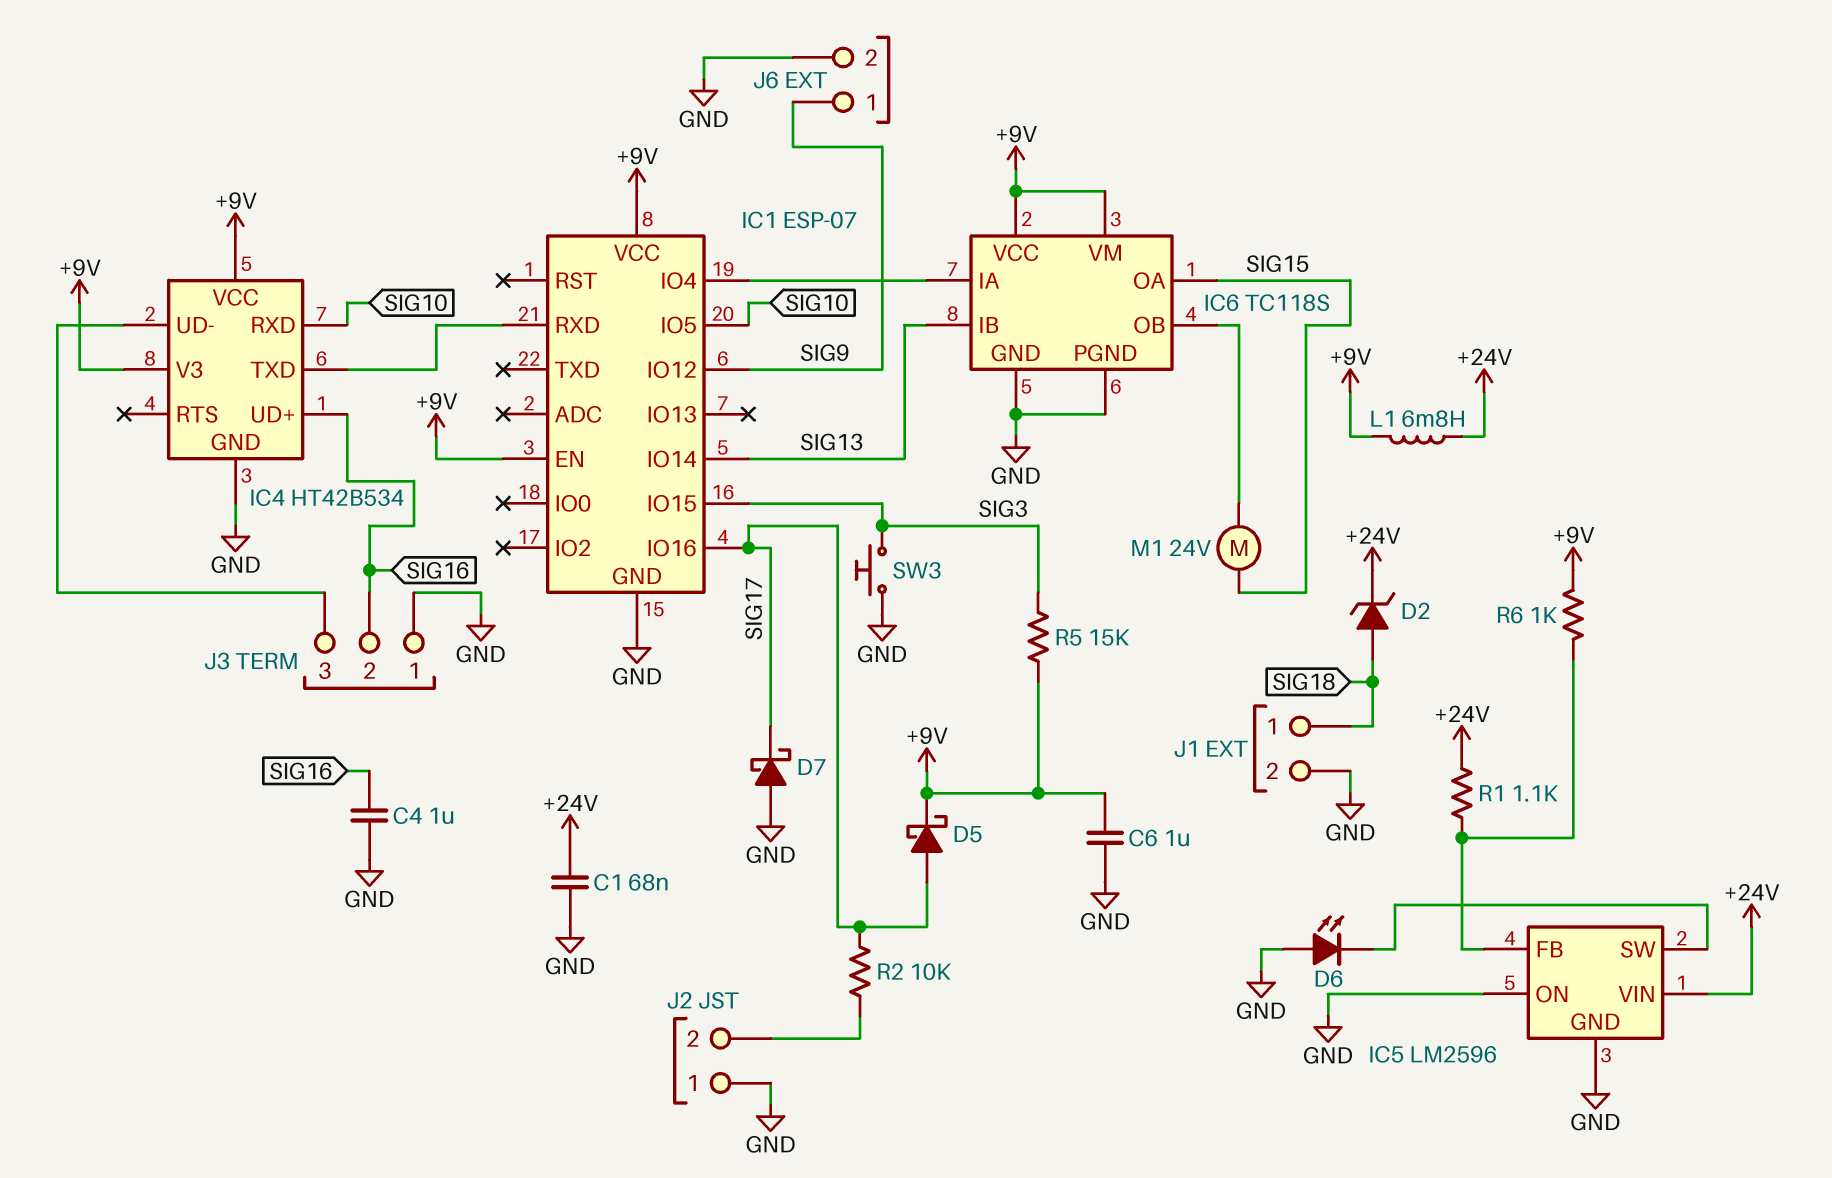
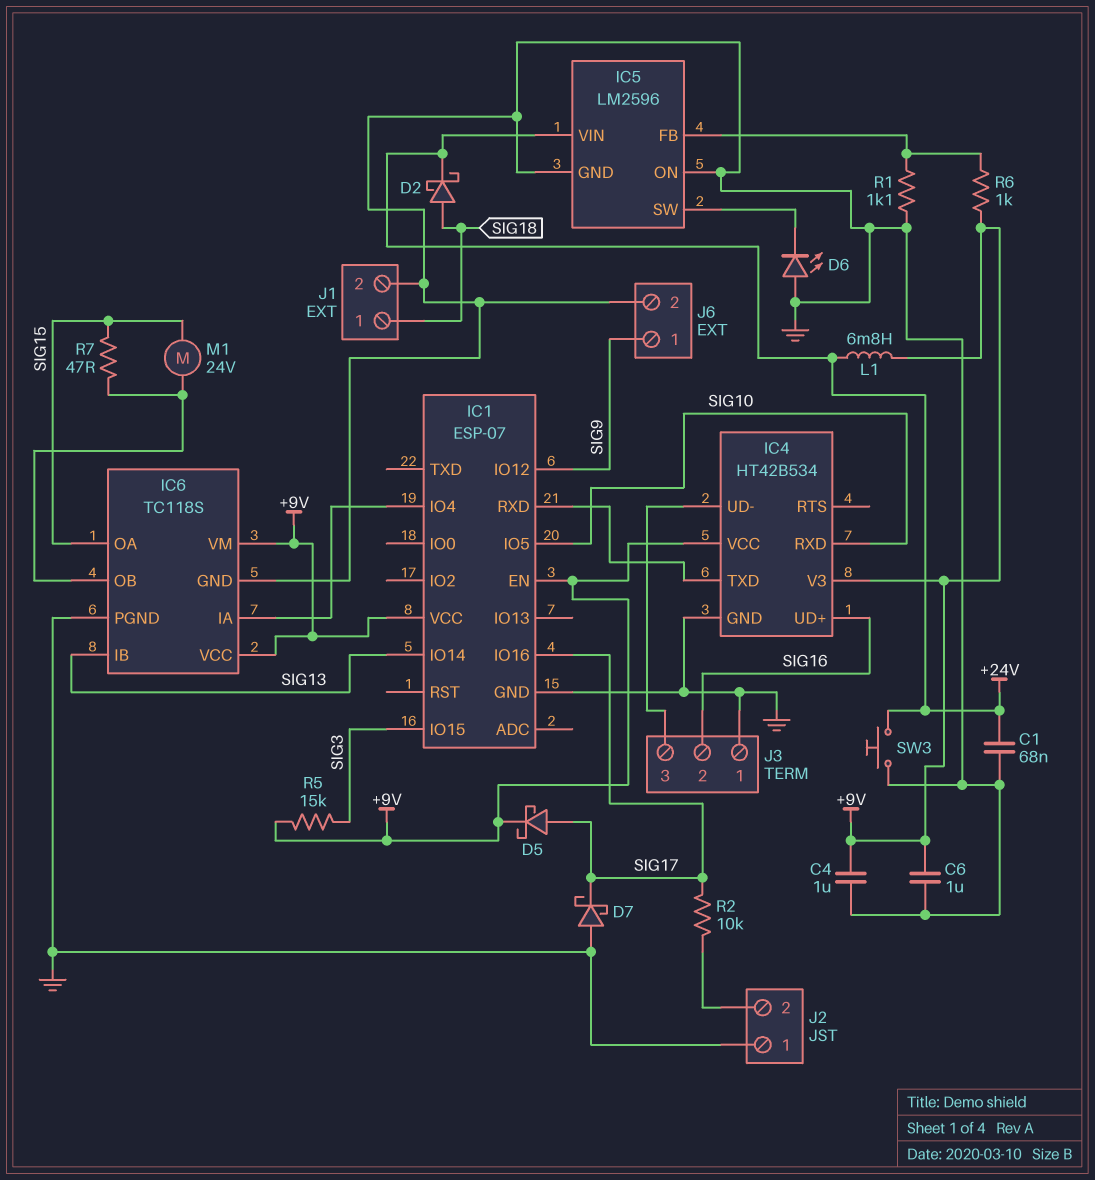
C4: 1uF (GND, SIG16) -> 1uF (+9V, GND)
D2: zener (A SIG18, K +24V) -> schottky (A SIG18, K +24V)
R1: 1.1k (+24V, IC5/FB) -> 1.1k (GND, IC5/FB)
R7: none -> 47 (IC6/OB, SIG15)
SW3: button (GND, SIG3) -> button (+24V, GND)

